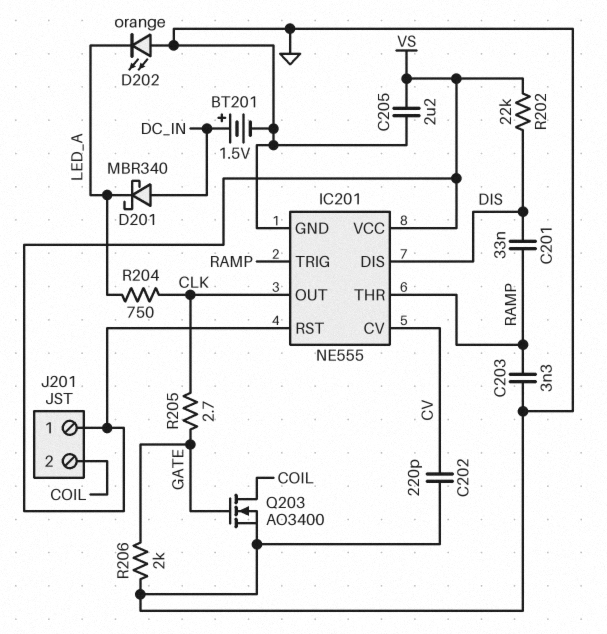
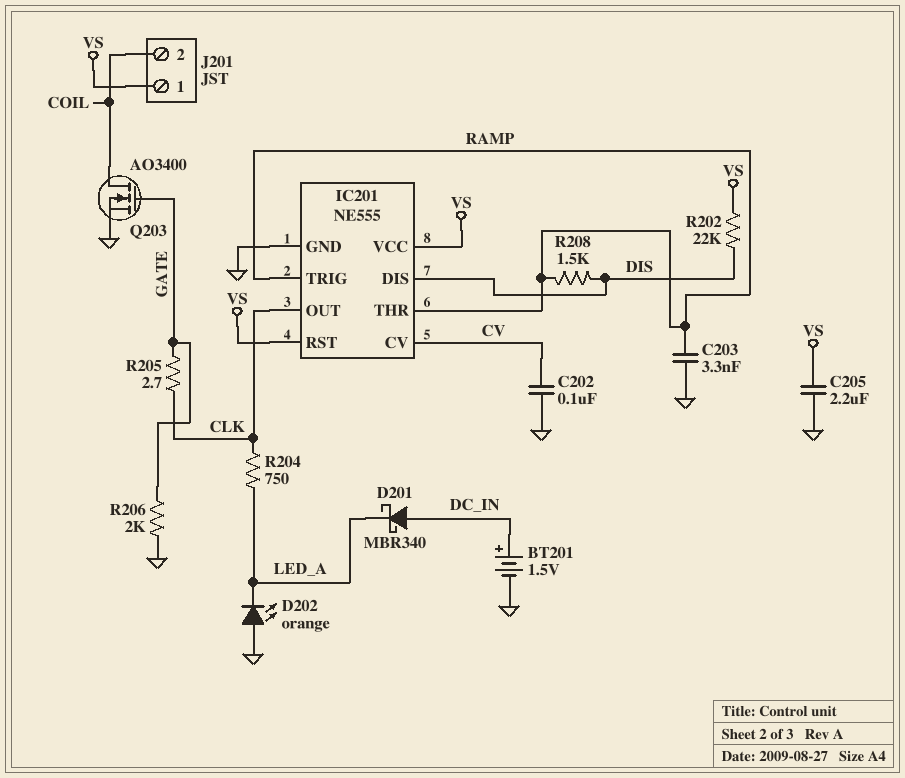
C201: 33nF (DIS, RAMP) -> none
C202: 220pF (CV, GND) -> 100nF (CV, GND)
R208: none -> 1.5k (DIS, RAMP)

